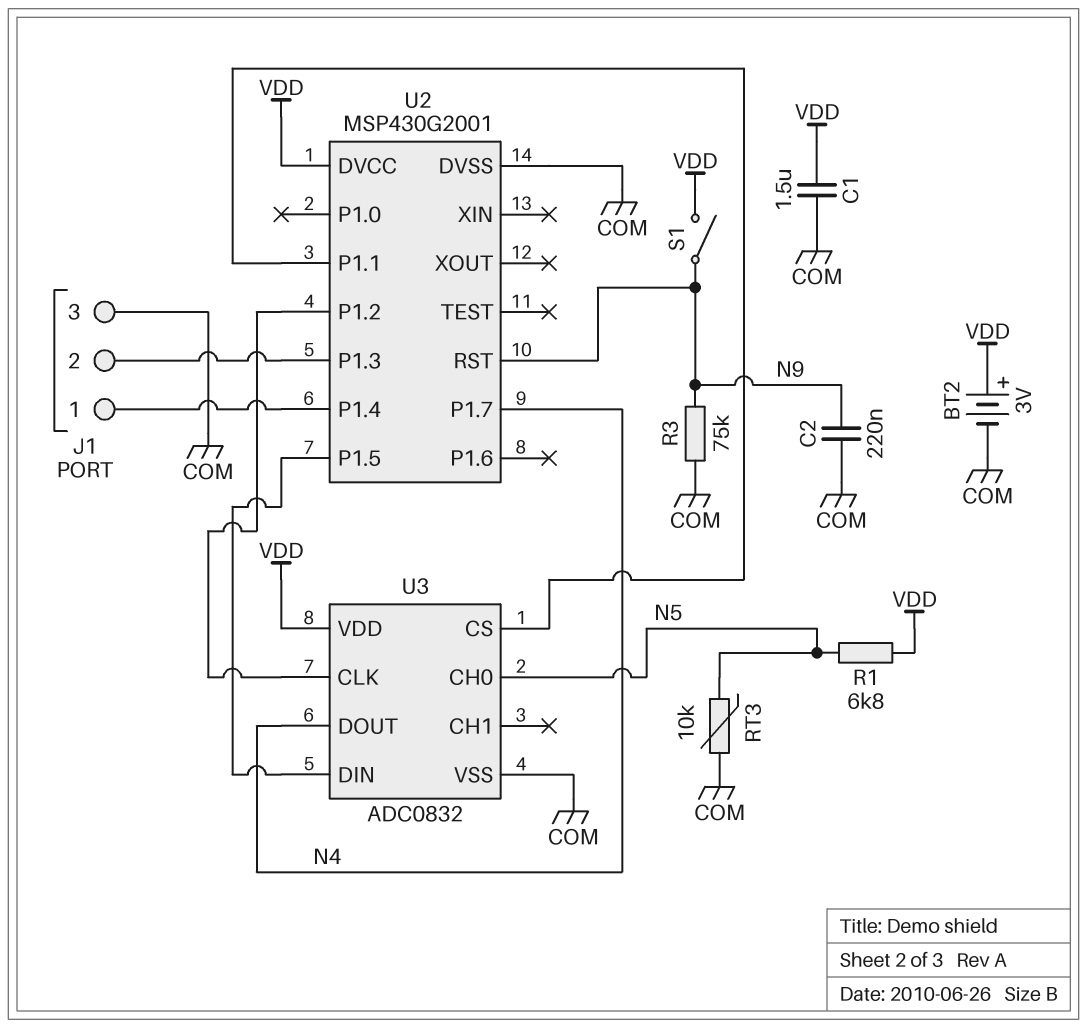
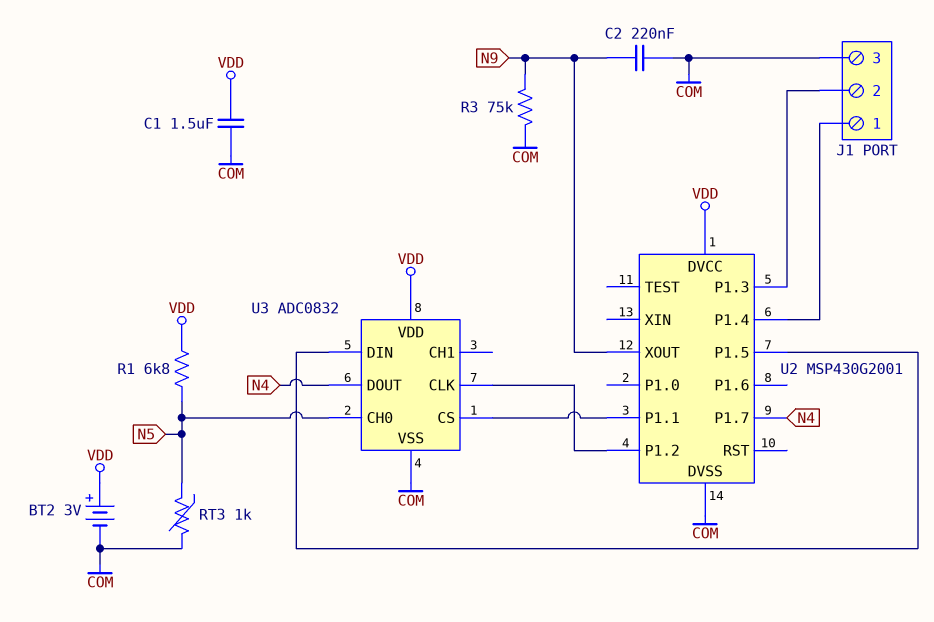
RT3: 10k (COM, N5) -> 1k (COM, N5)
S1: switch (N9, VDD) -> none
U2 pin RST: N9 -> none
U2 pin XOUT: none -> N9

